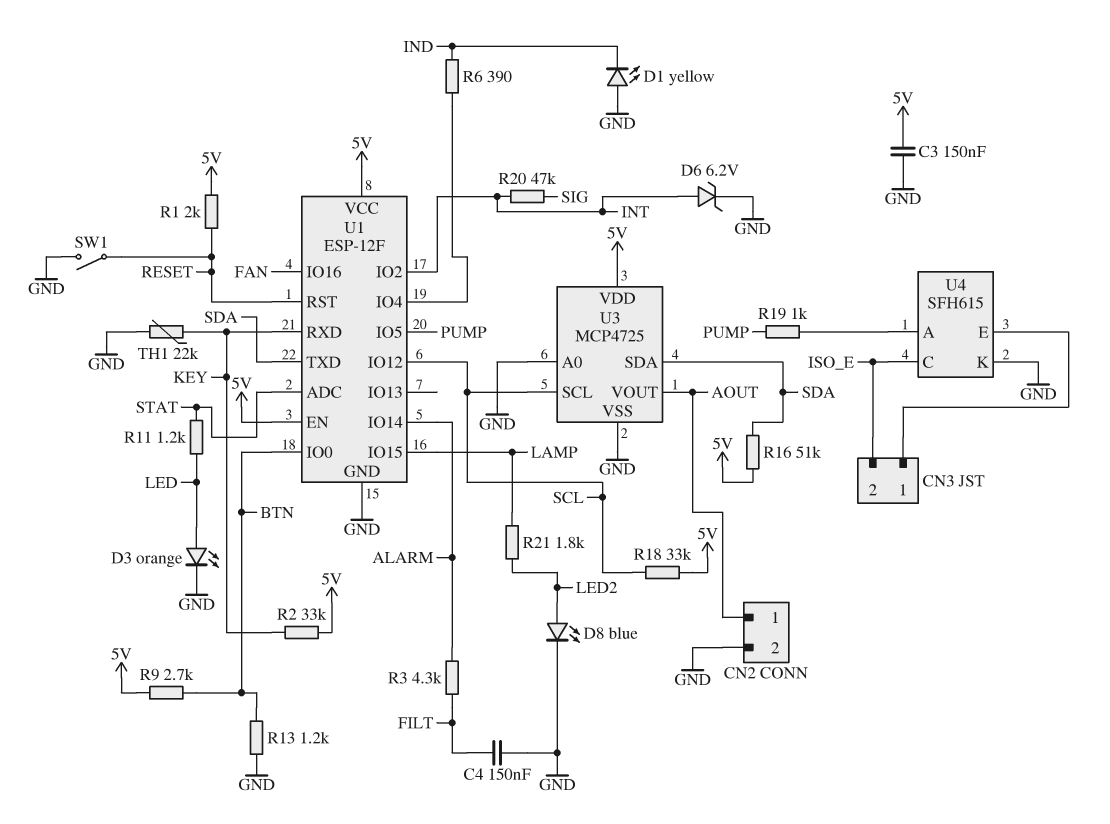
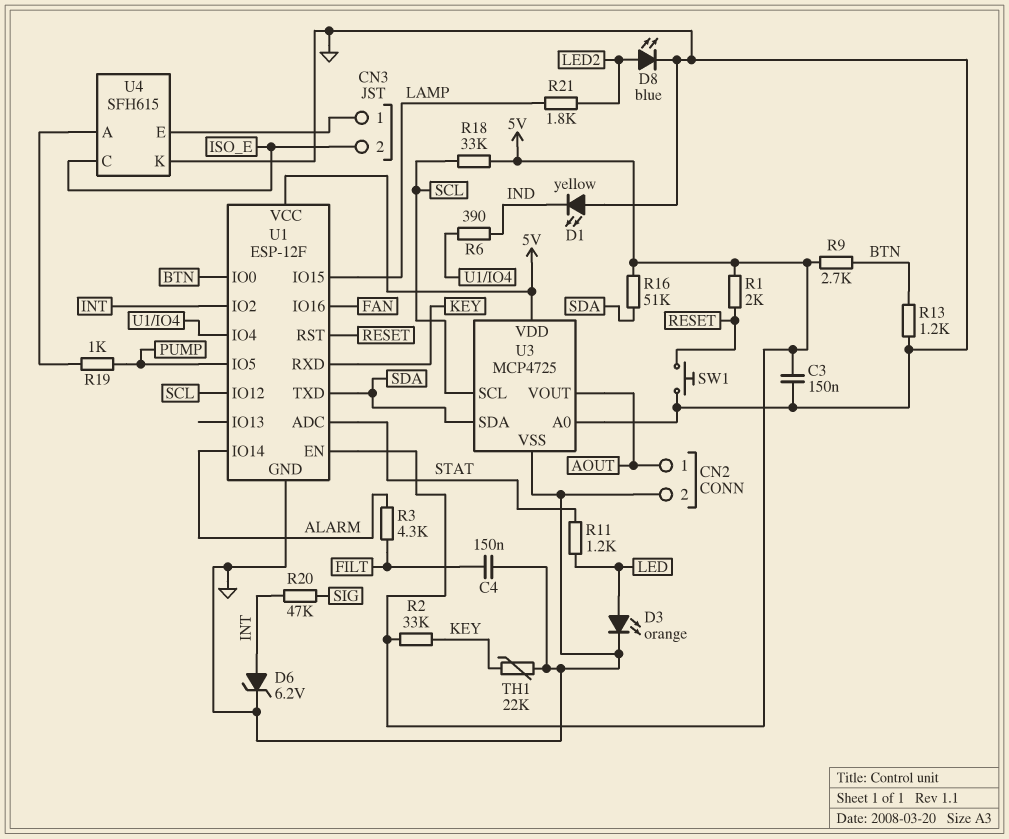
SW1: switch (GND, RESET) -> button (GND, RESET)

